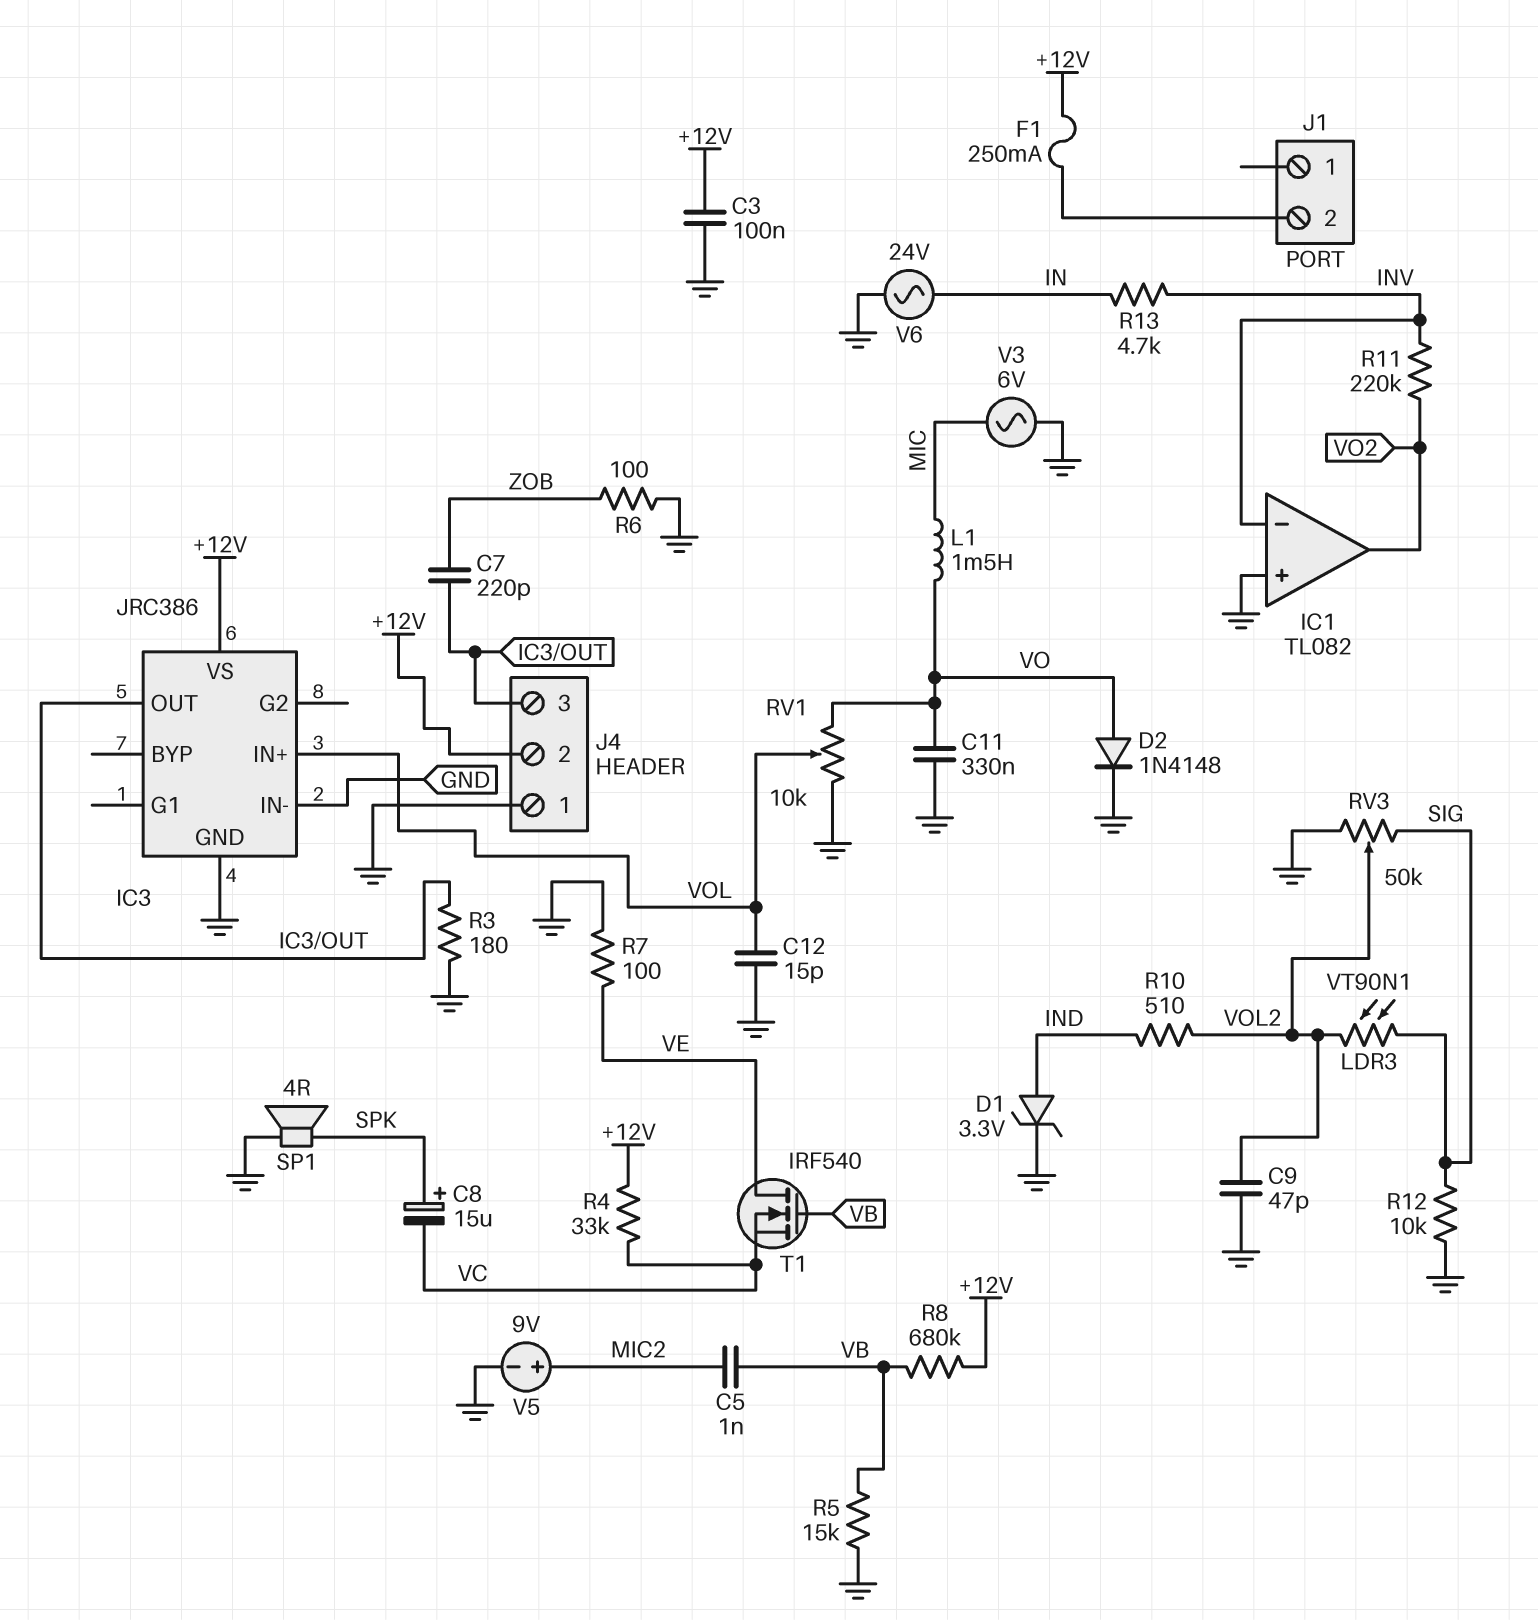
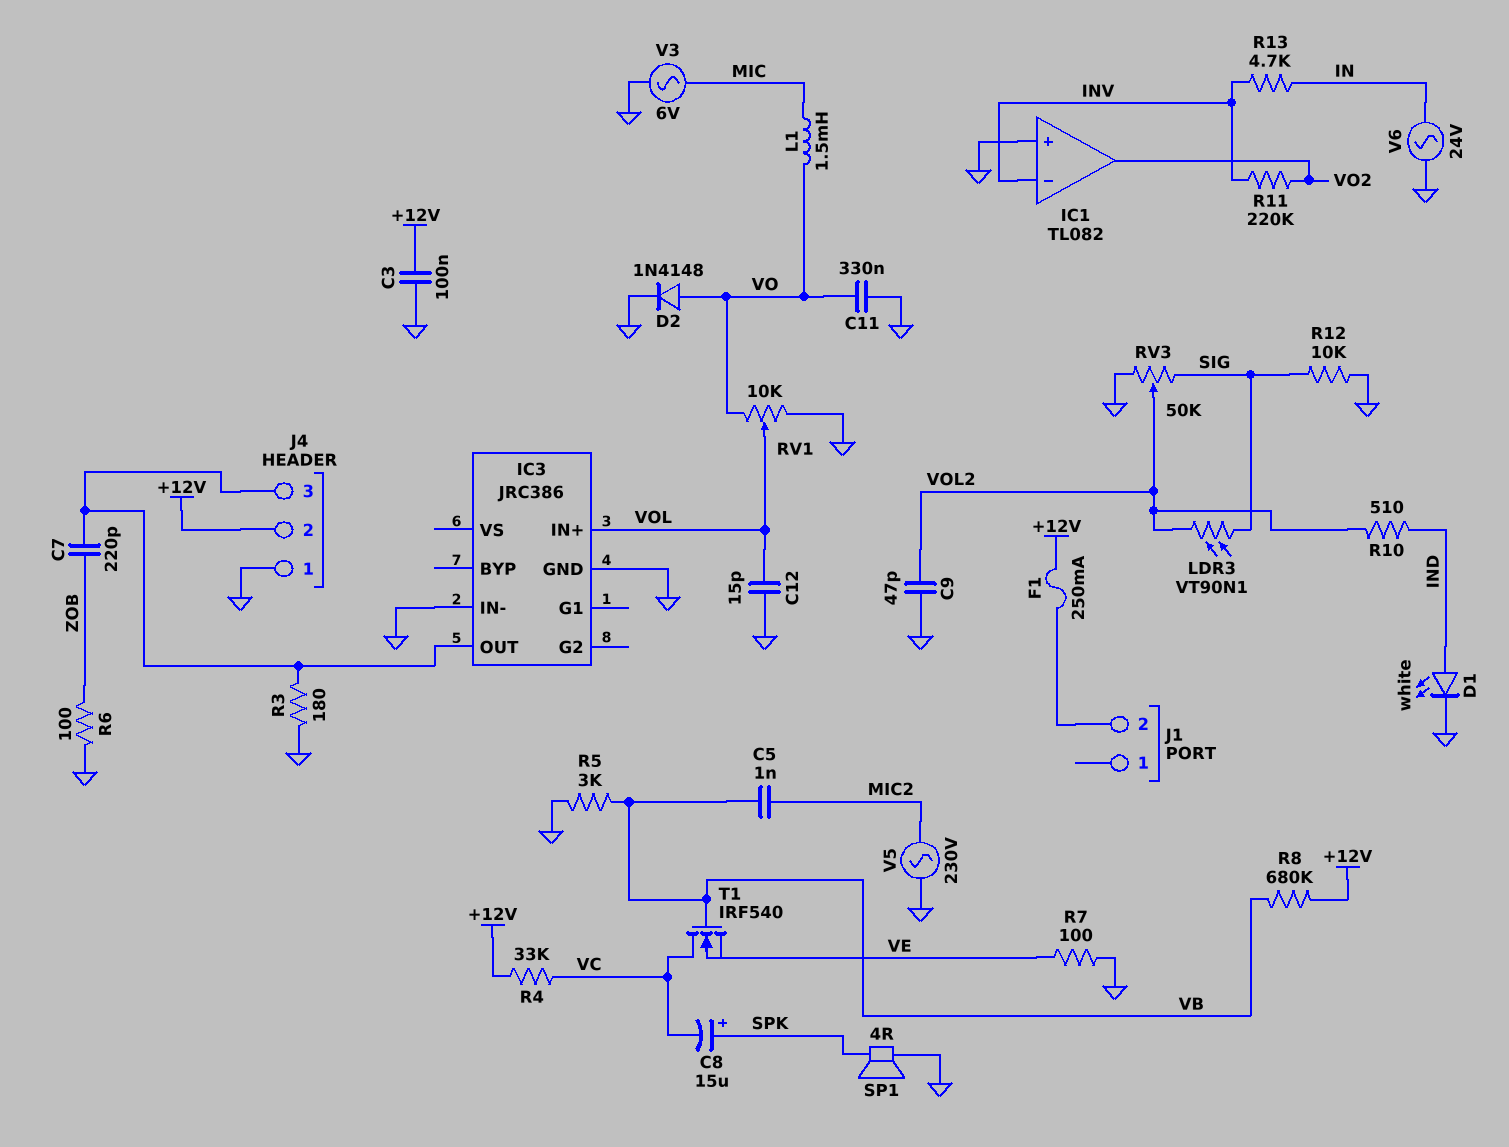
D1: zener 3.3V (A IND, K GND) -> LED white (A IND, K GND)
IC3 pin VS: +12V -> none
R5: 15k (GND, VB) -> 3k (GND, VB)
T1: NMOS IRF540 (G VB, D VE, S VC) -> NMOS IRF540 (G VB, D VC, S VE)
V5: 9V (plus MIC2, minus GND) -> AC 230V (GND, MIC2)

